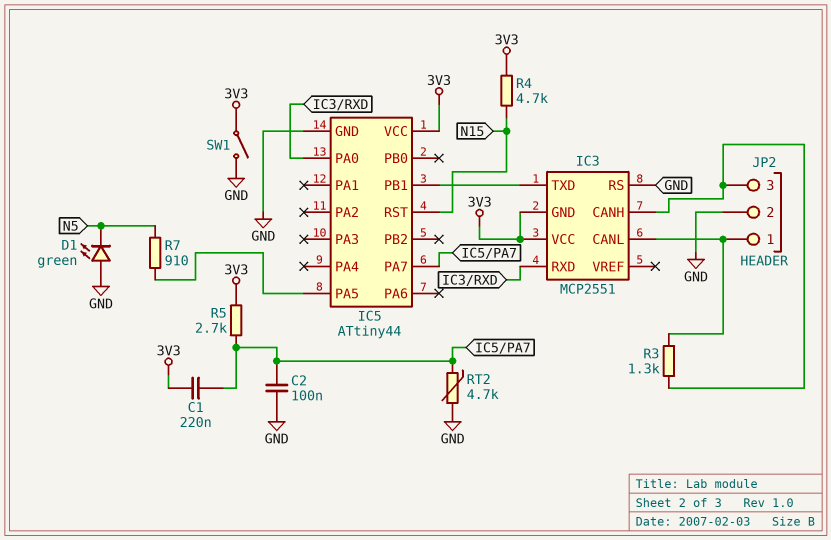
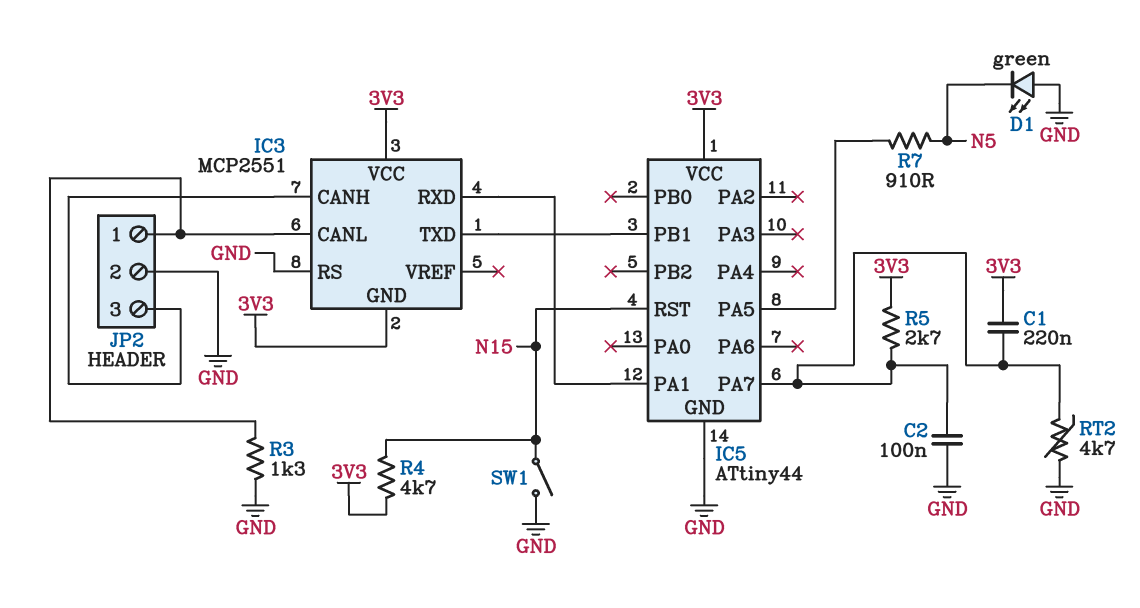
IC5 pin PA0: IC3/RXD -> none
IC5 pin PA1: none -> IC3/RXD
R3: 1.3k (IC3/CANH, IC3/CANL) -> 1.3k (GND, IC3/CANL)
SW1: switch (3V3, GND) -> switch (GND, N15)

